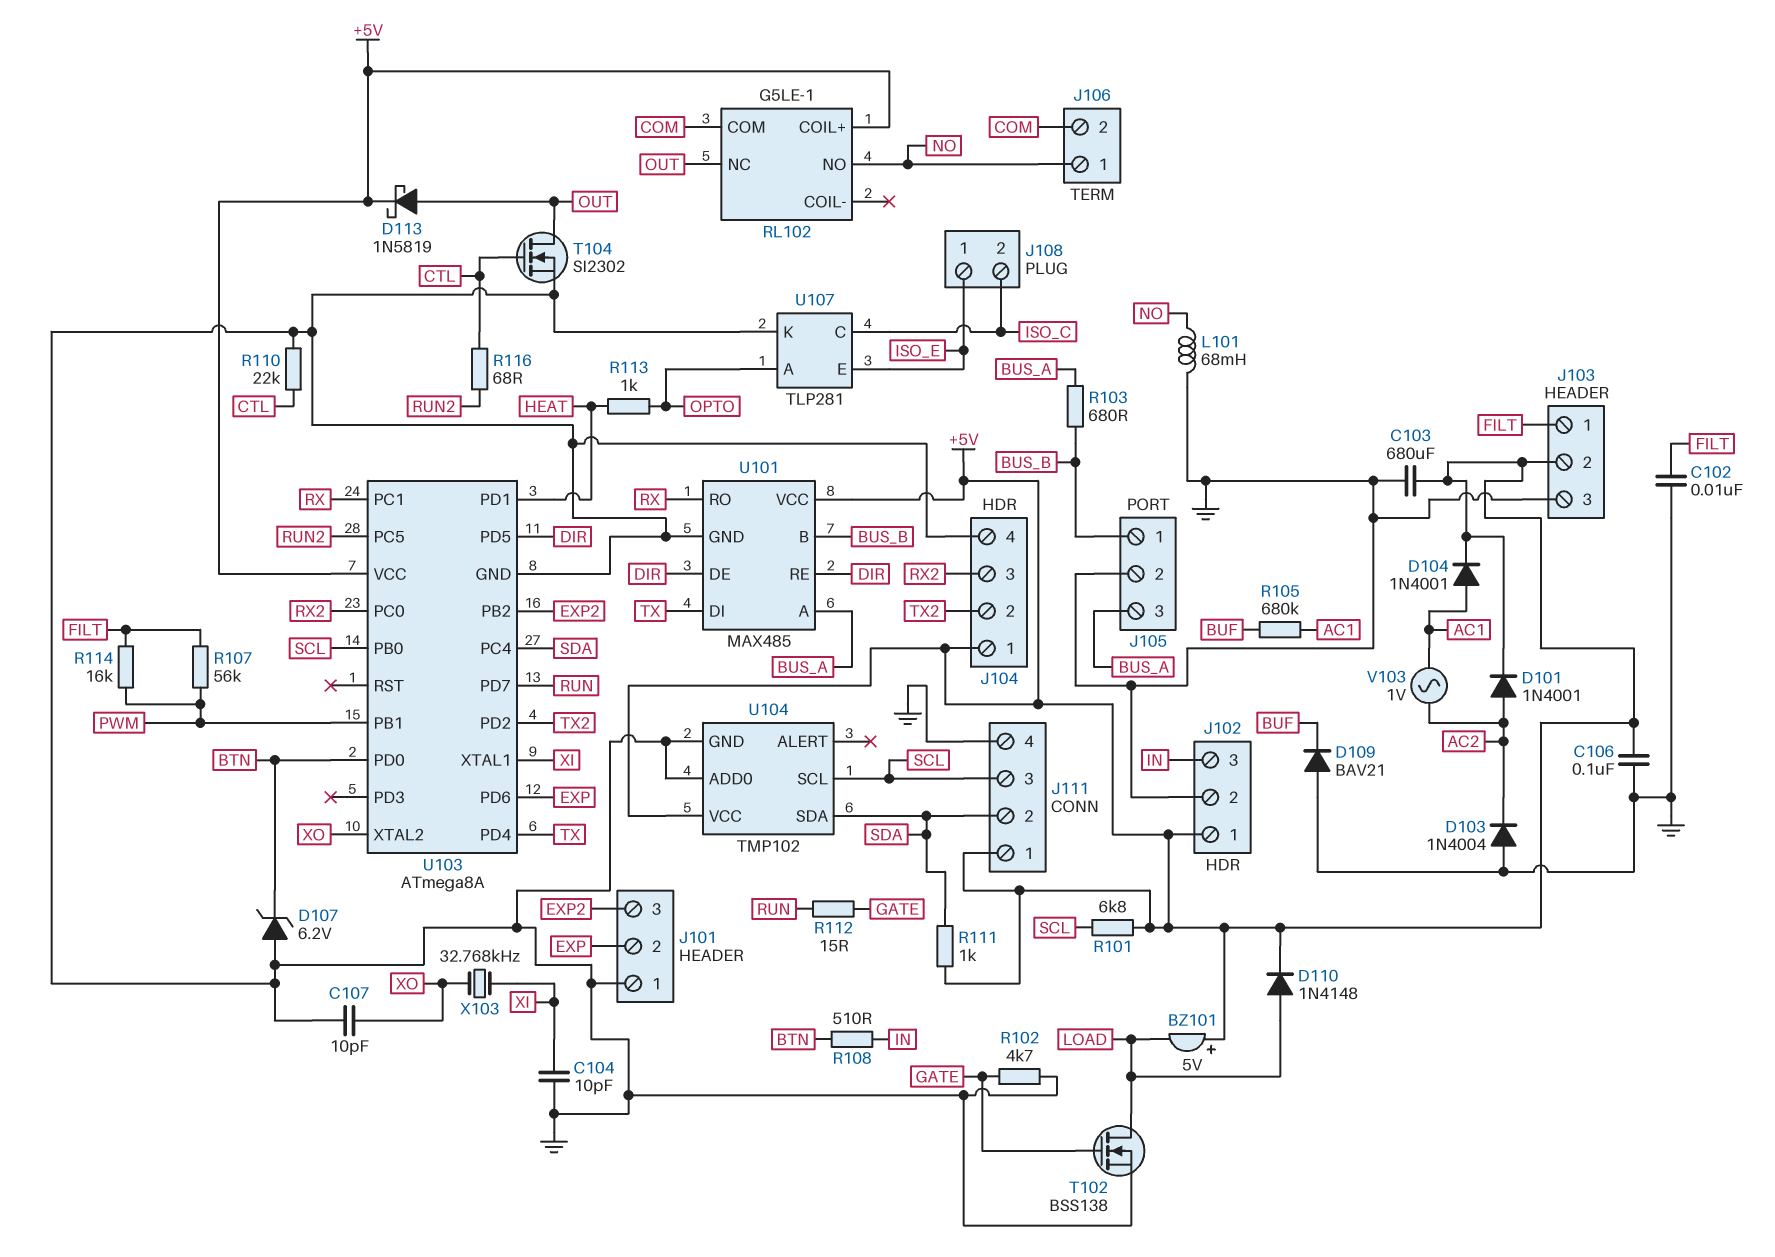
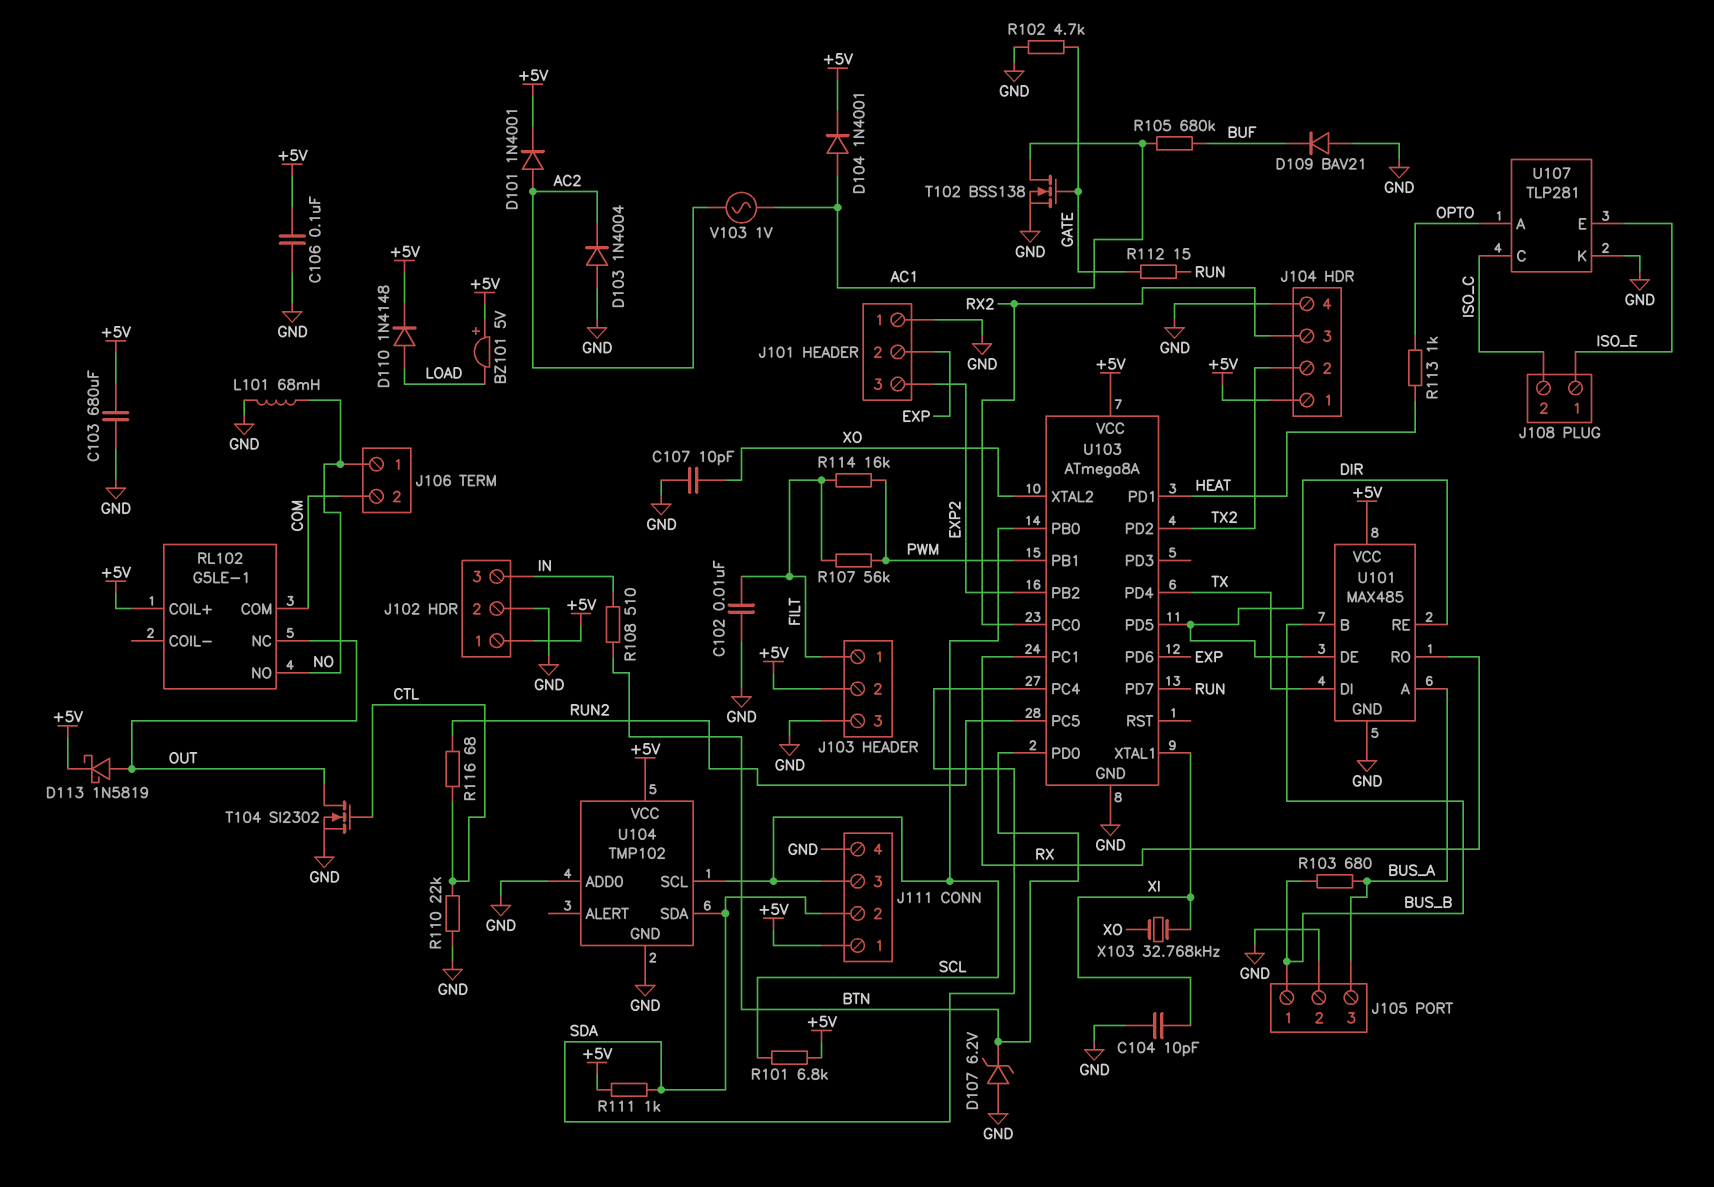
T102: NMOS BSS138 (G GATE, D LOAD, S GND) -> NMOS BSS138 (G GATE, D AC1, S GND)

